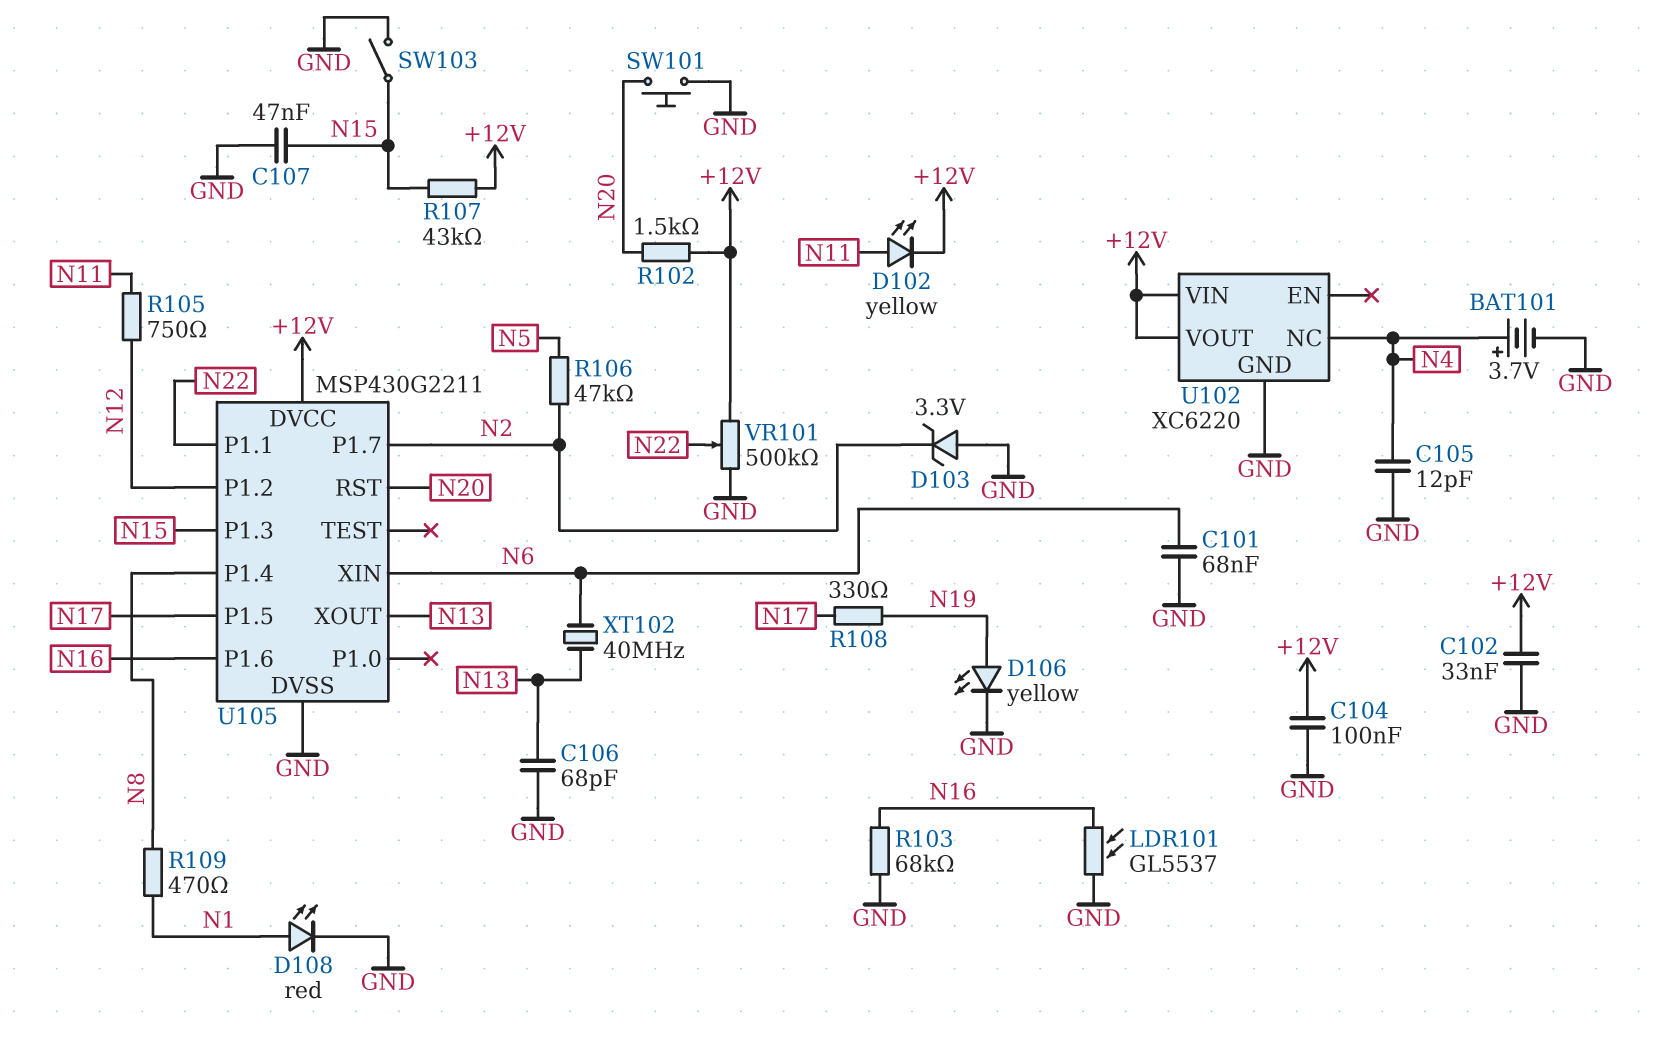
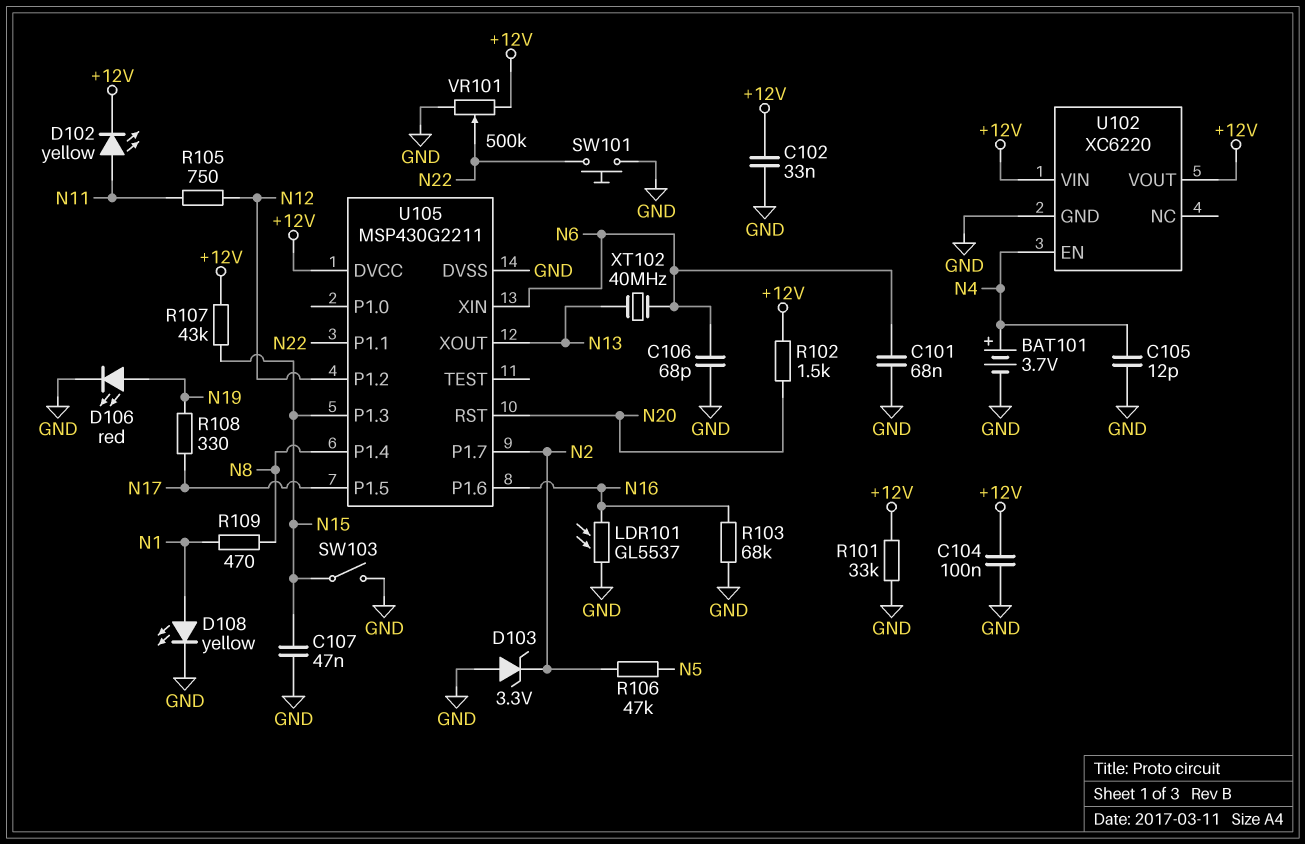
C106: 68pF (GND, N13) -> 68pF (GND, N6)
D106: LED yellow (A N19, K GND) -> LED red (A N19, K GND)
D108: LED red (A N1, K GND) -> LED yellow (A N1, K GND)
R101: none -> 33k (+12V, GND)
SW101: button (GND, N20) -> button (GND, N22)
U102 pin EN: none -> N4
U102 pin NC: N4 -> none

